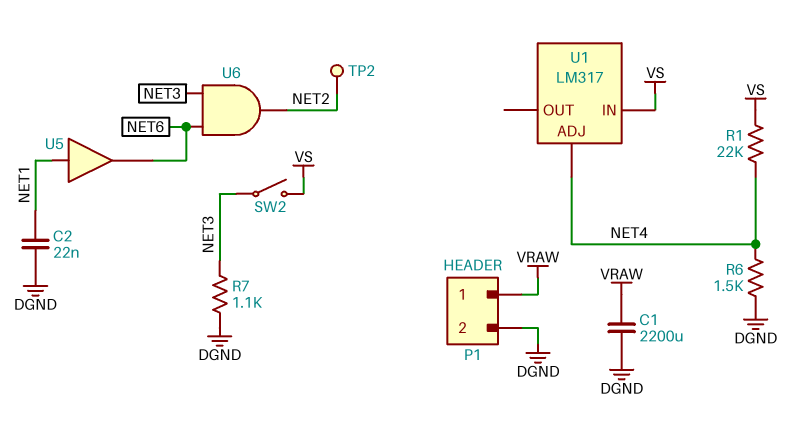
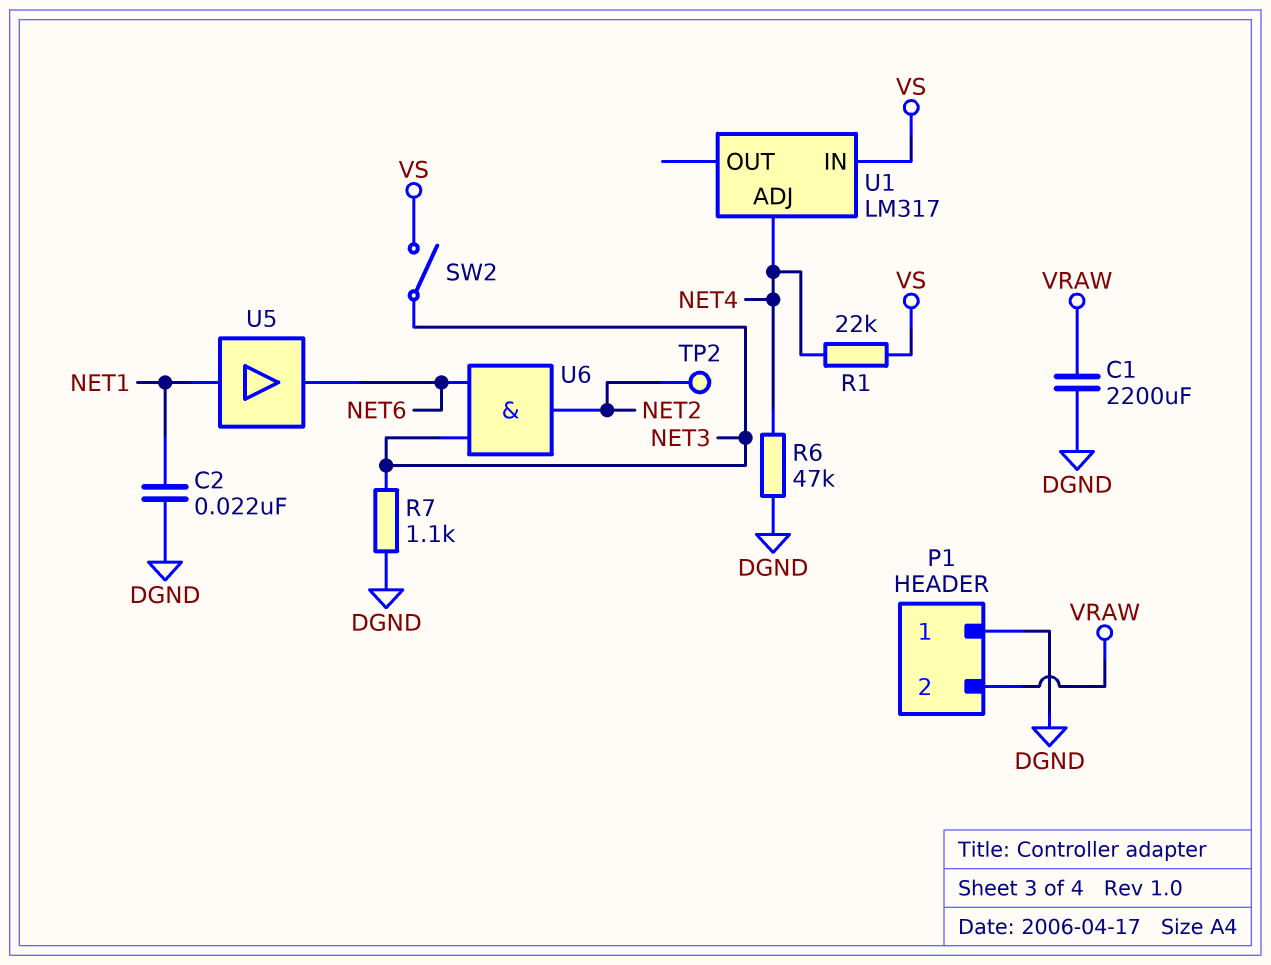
P1 pin 1: VRAW -> DGND
P1 pin 2: DGND -> VRAW
R6: 1.5k (DGND, NET4) -> 47k (DGND, NET4)

